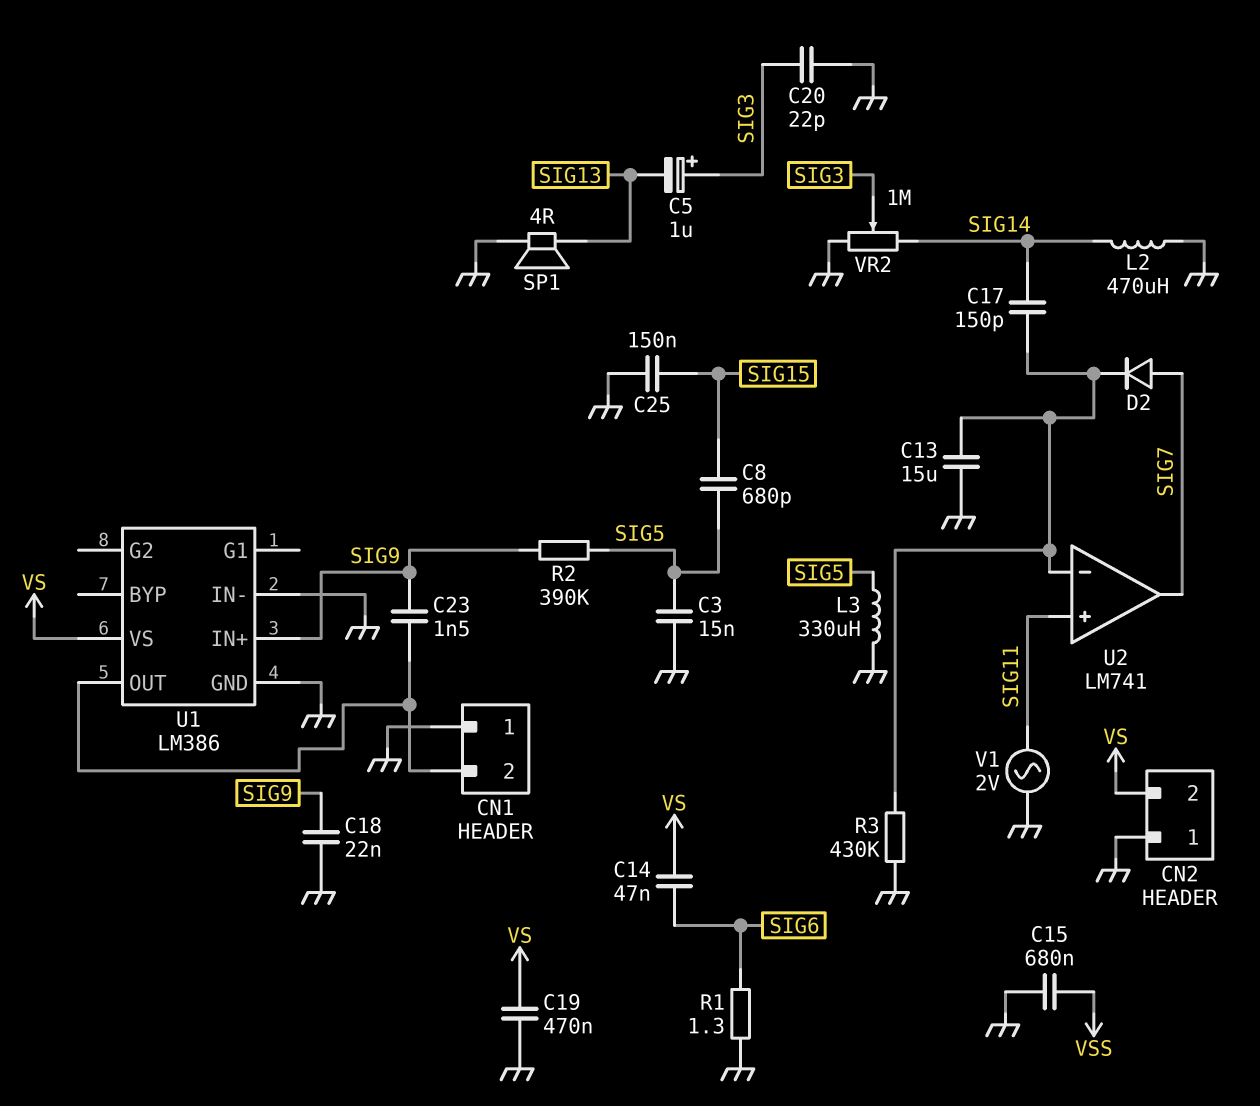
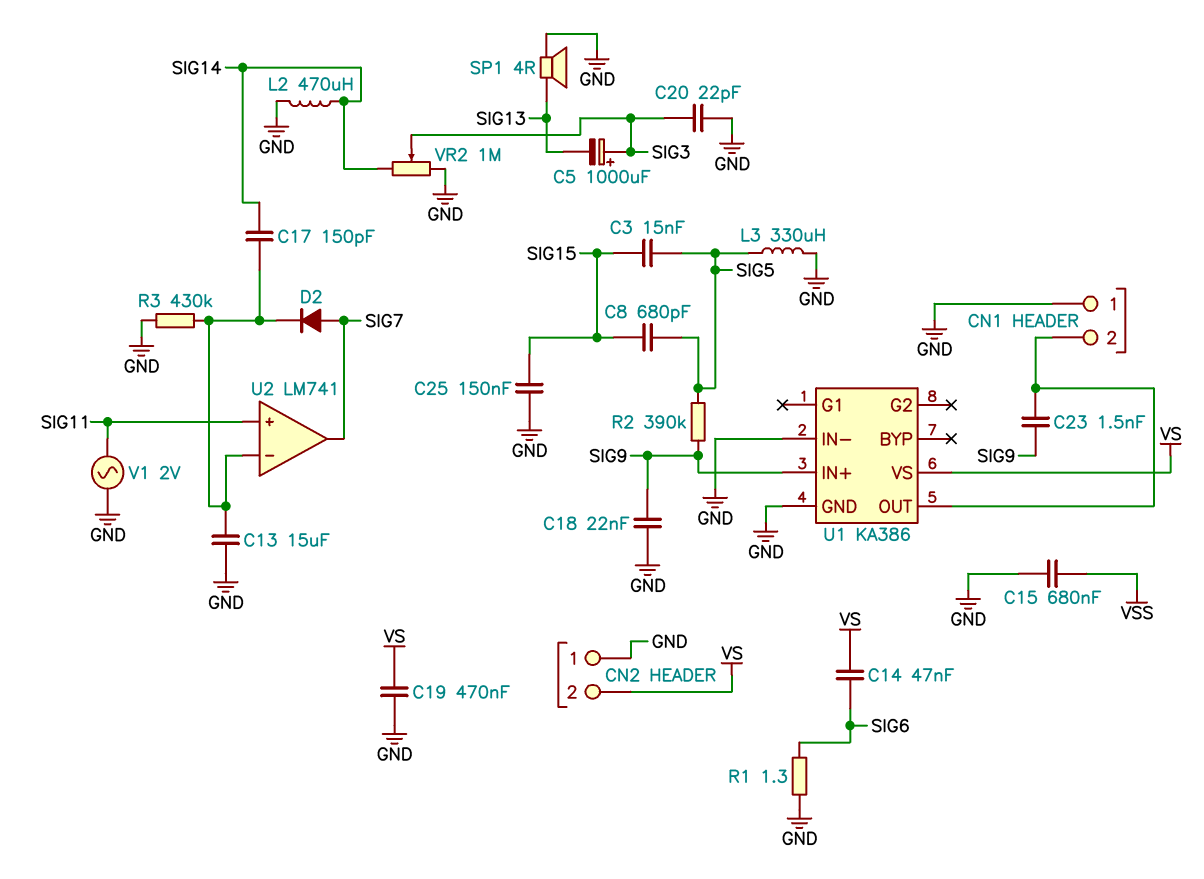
C3: 15nF (GND, SIG5) -> 15nF (SIG5, SIG15)
C5: 1uF (plus SIG3, minus SIG13) -> 1000uF (plus SIG3, minus SIG13)
U1: LM386 -> KA386

